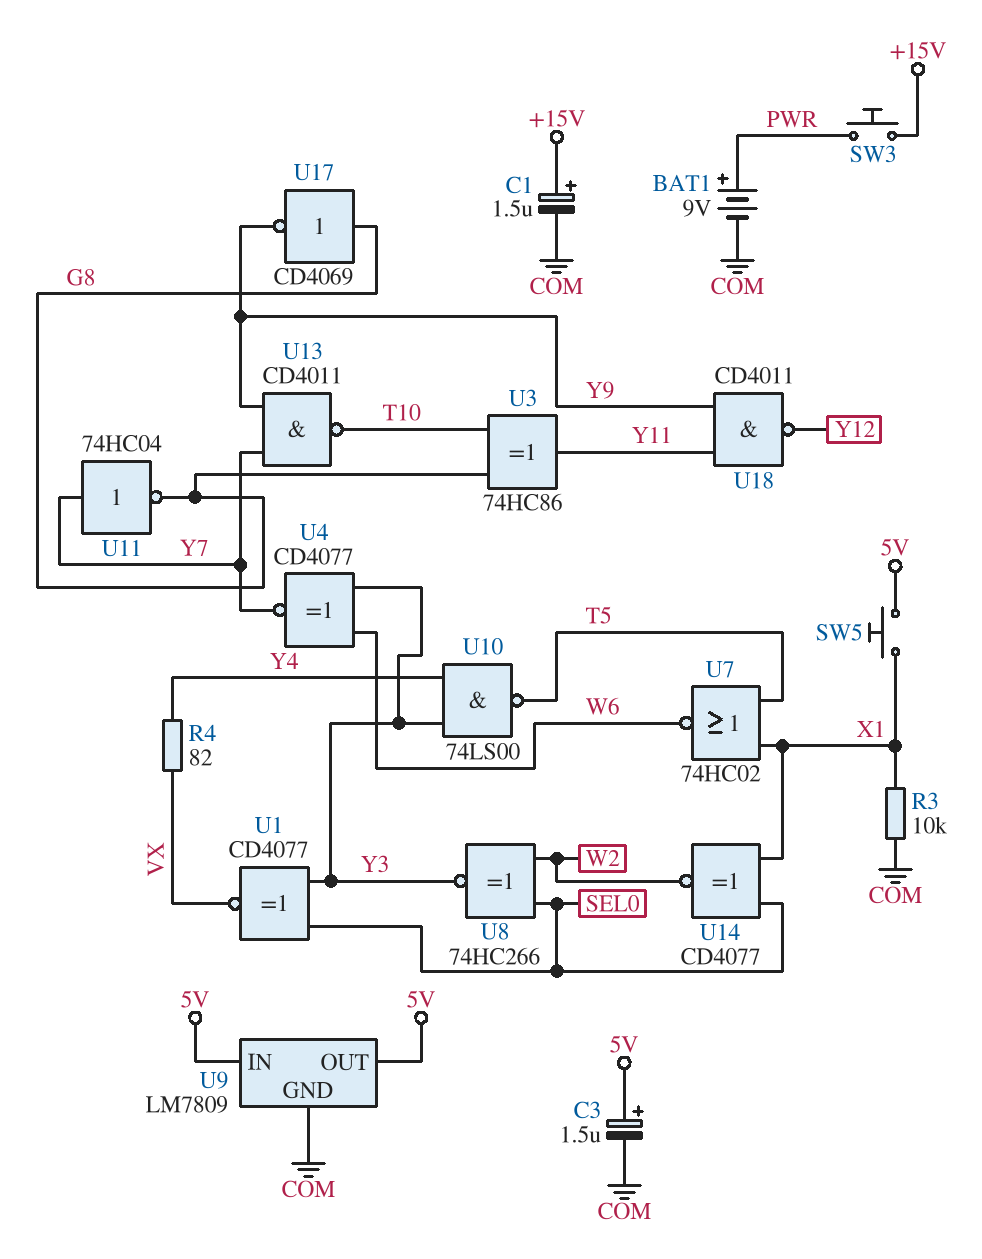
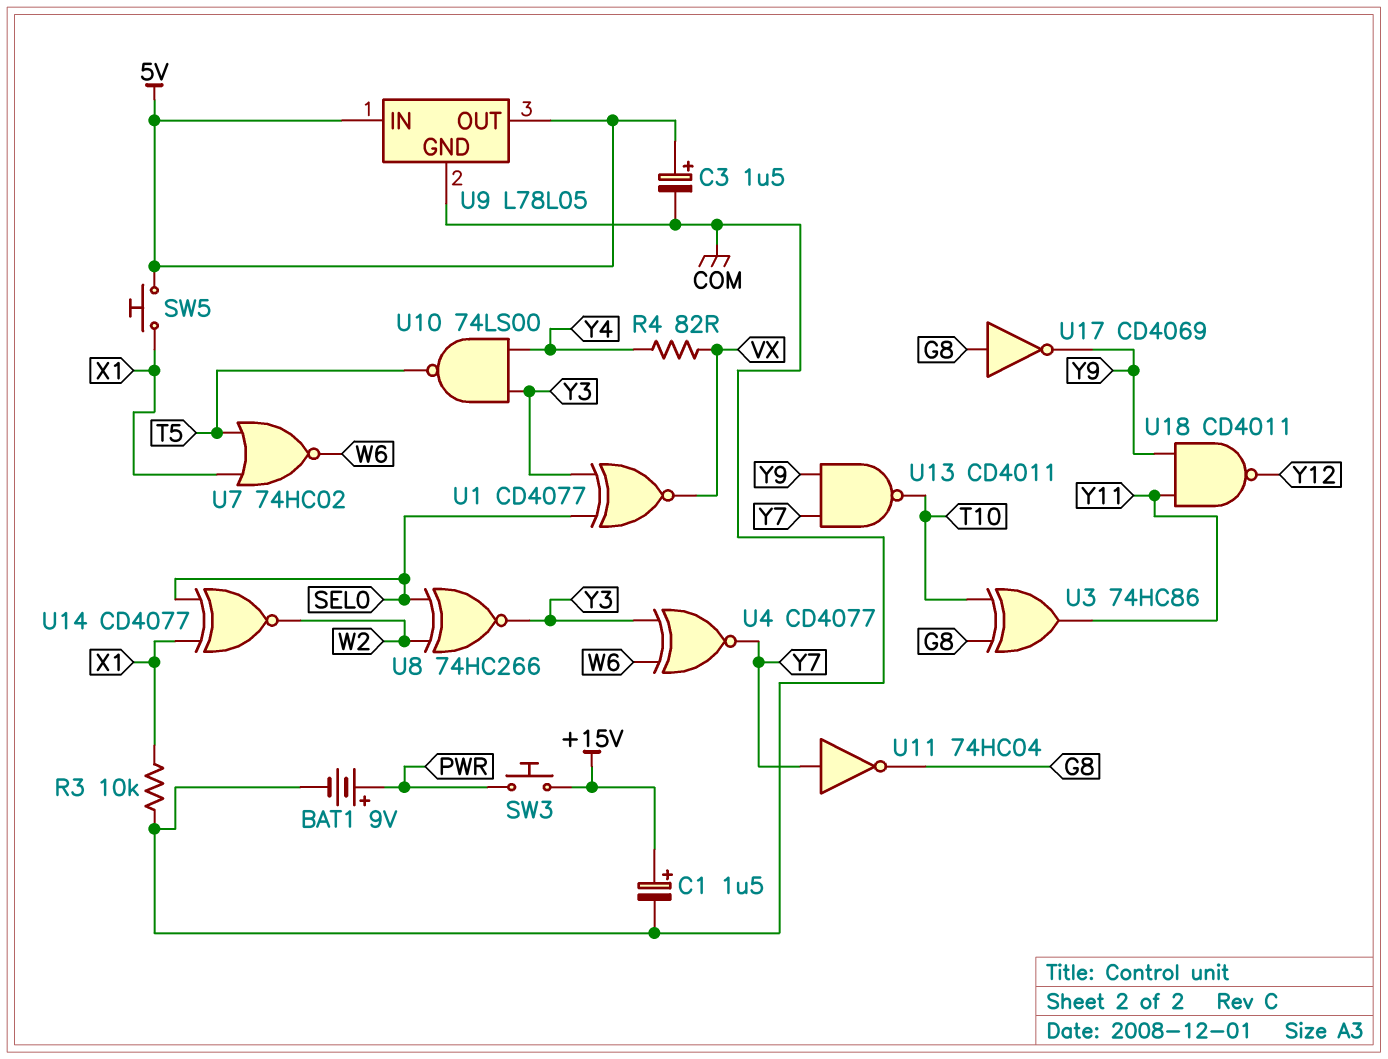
U9: LM7809 -> L78L05

